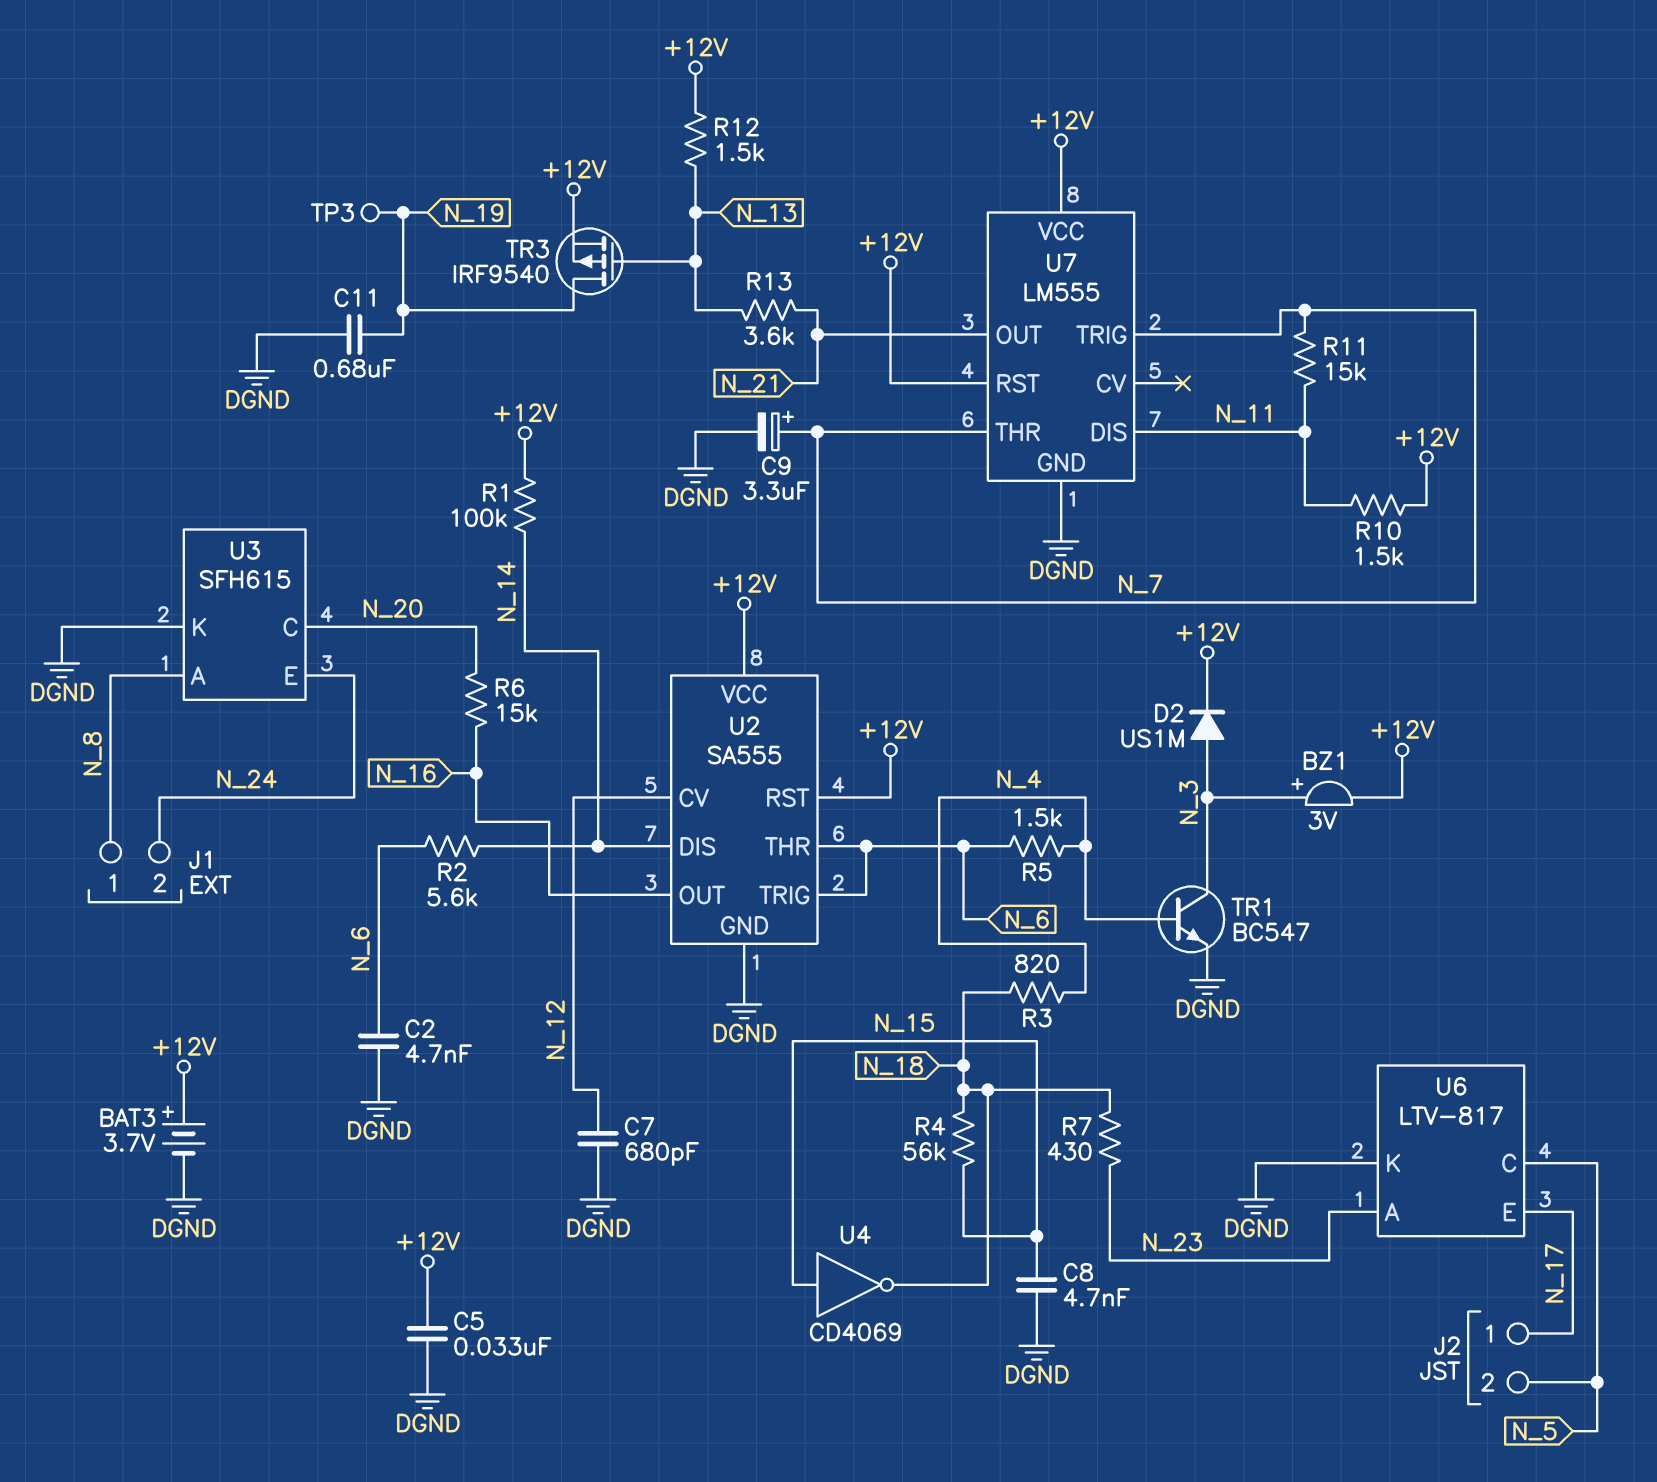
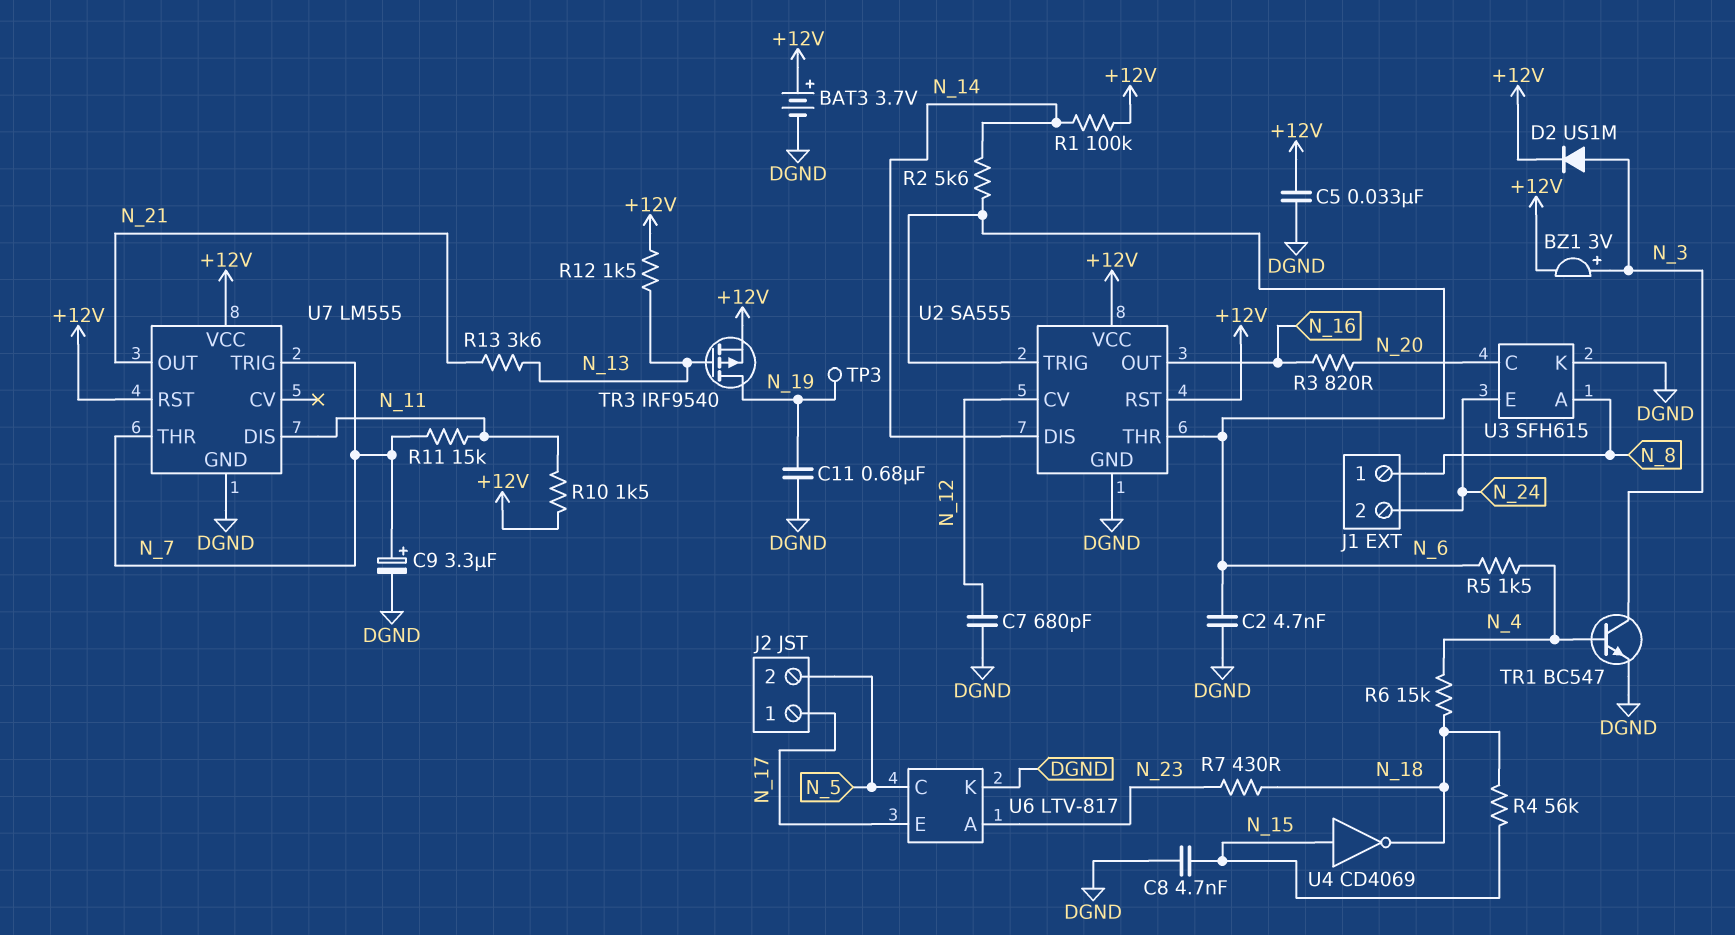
R3: 820 (N_4, N_18) -> 820 (N_16, N_20)
R6: 15k (N_16, N_20) -> 15k (N_4, N_18)

